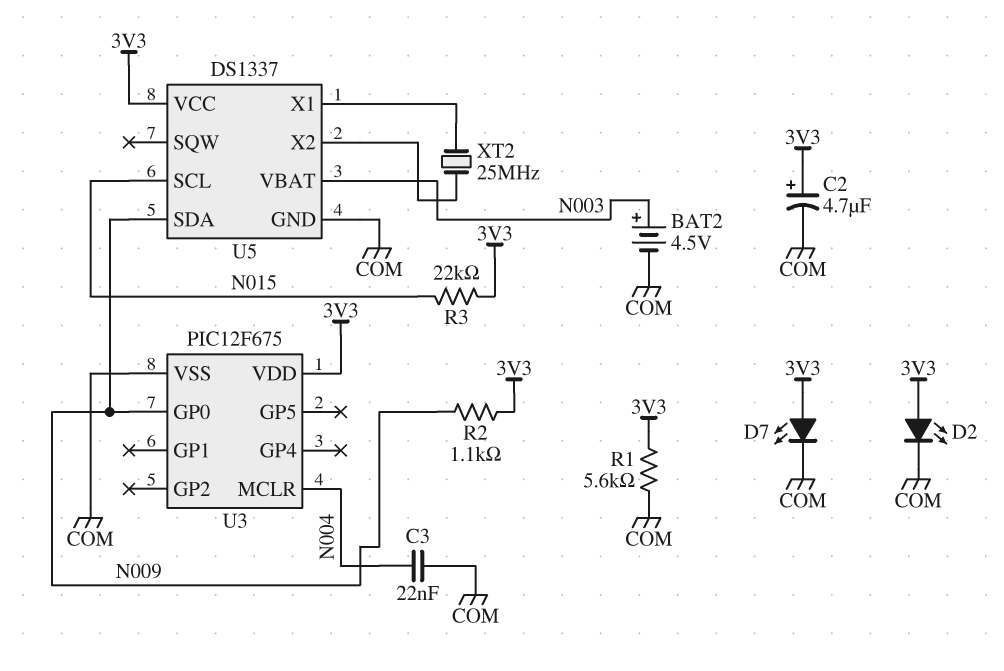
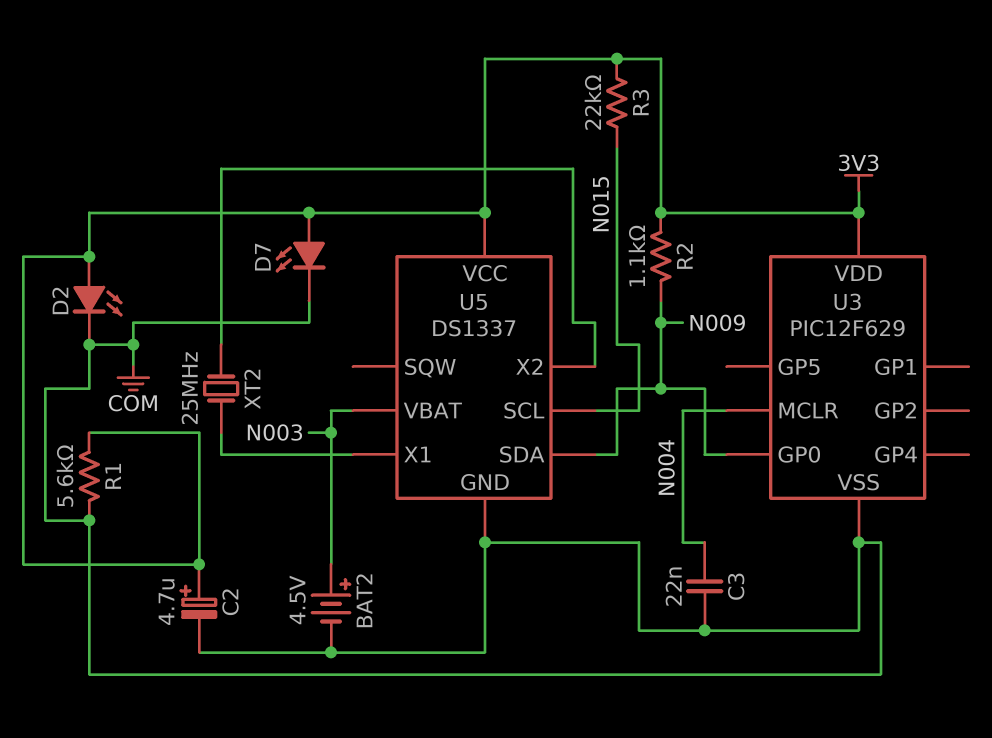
U3: PIC12F675 -> PIC12F629

